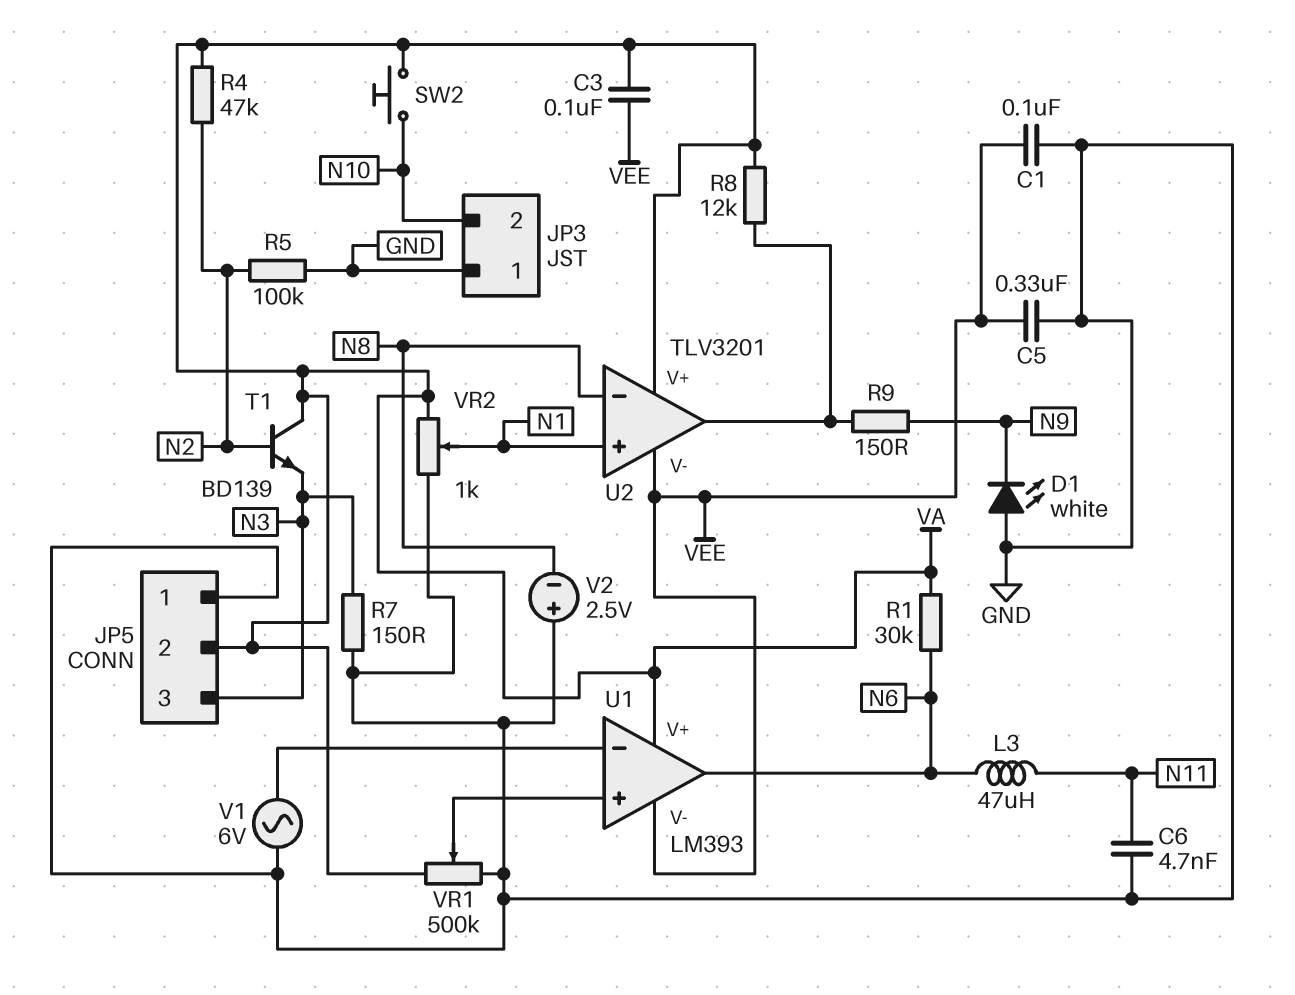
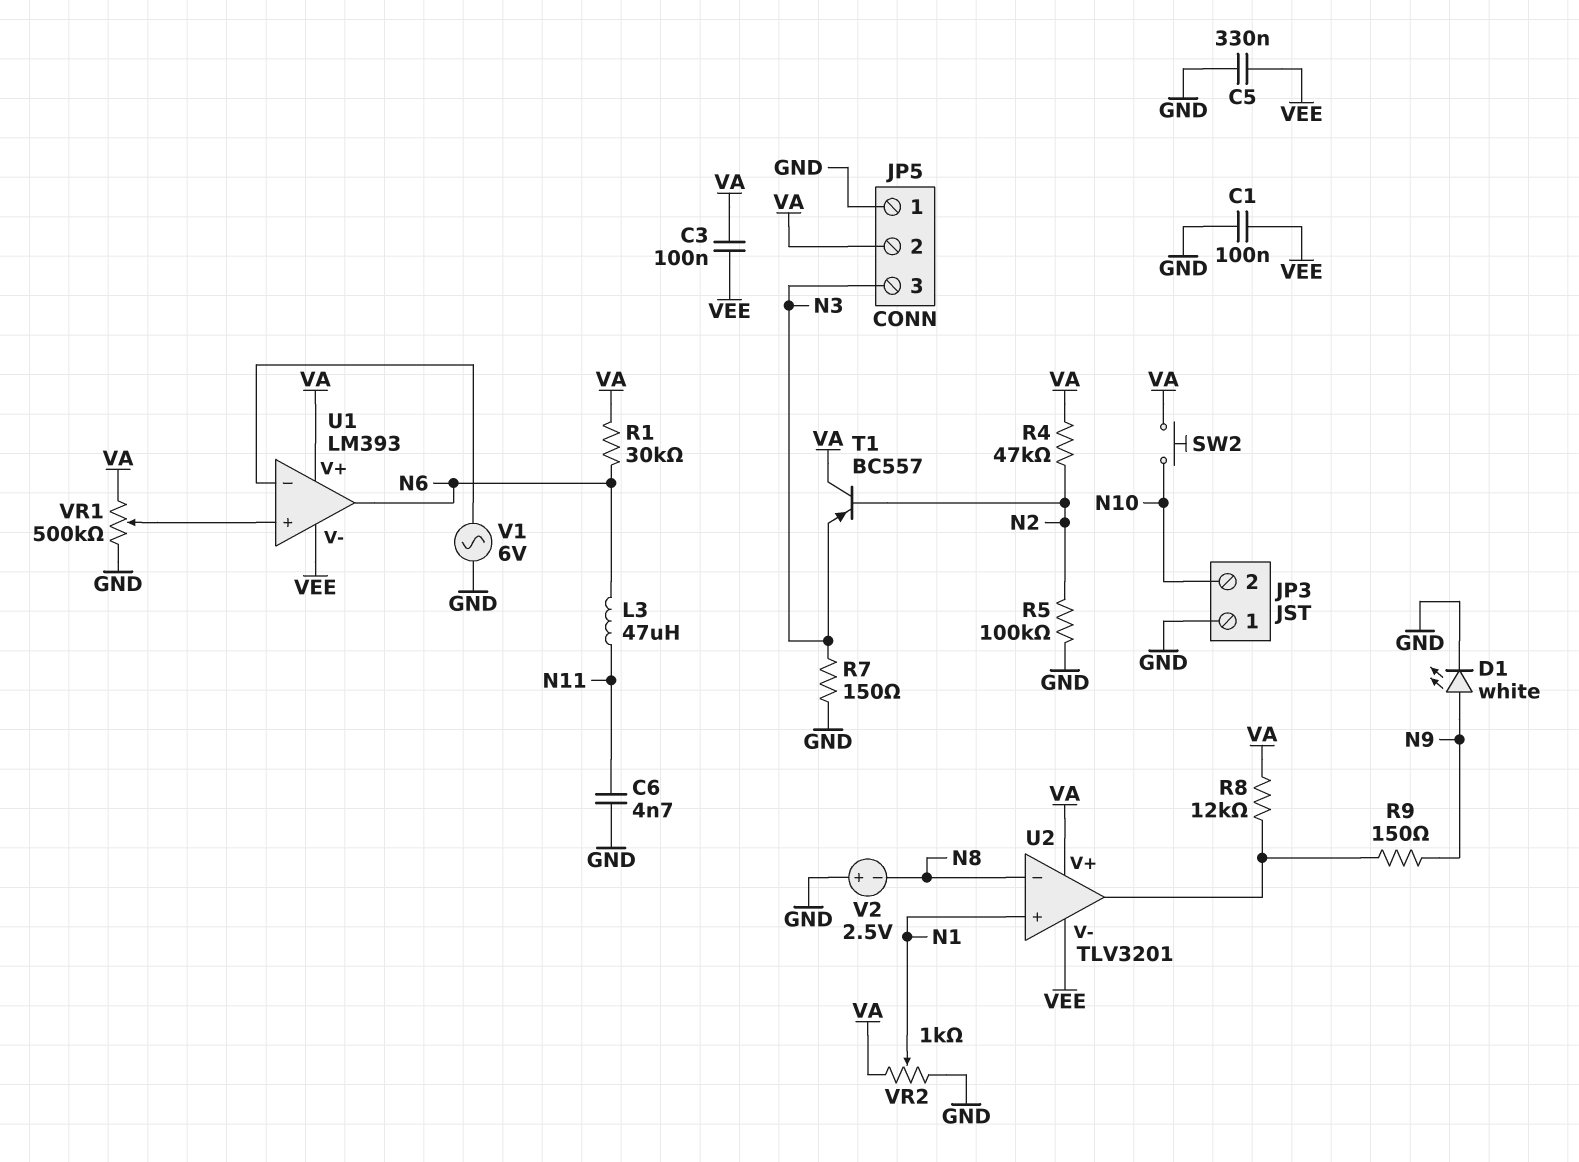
D1: LED white (A GND, K N9) -> LED white (A N9, K GND)
T1: NPN BD139 (B N2, C VA, E N3) -> PNP BC557 (B N2, C VA, E N3)

